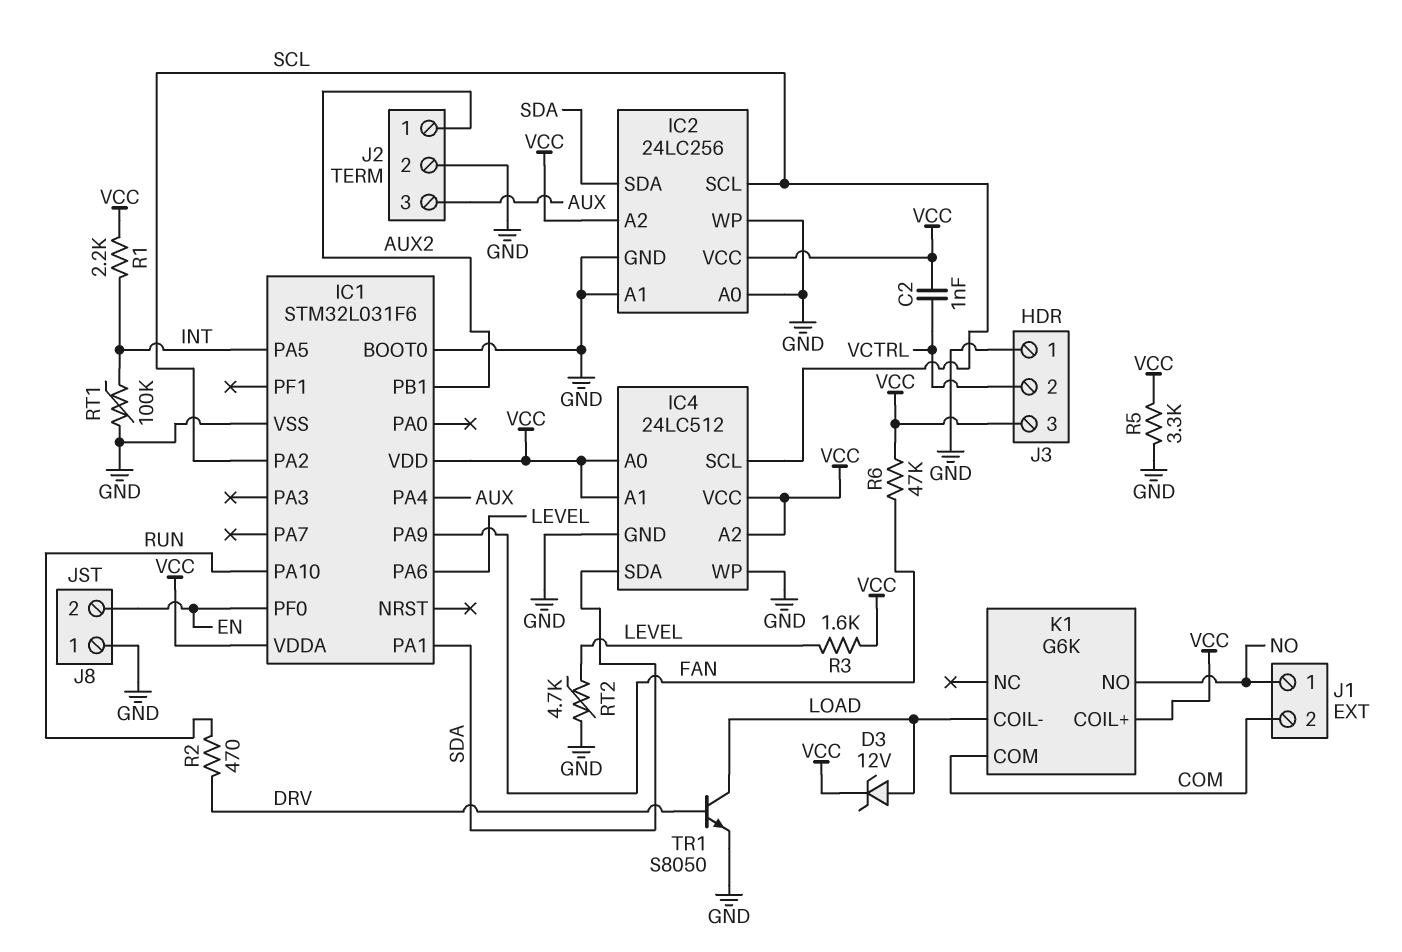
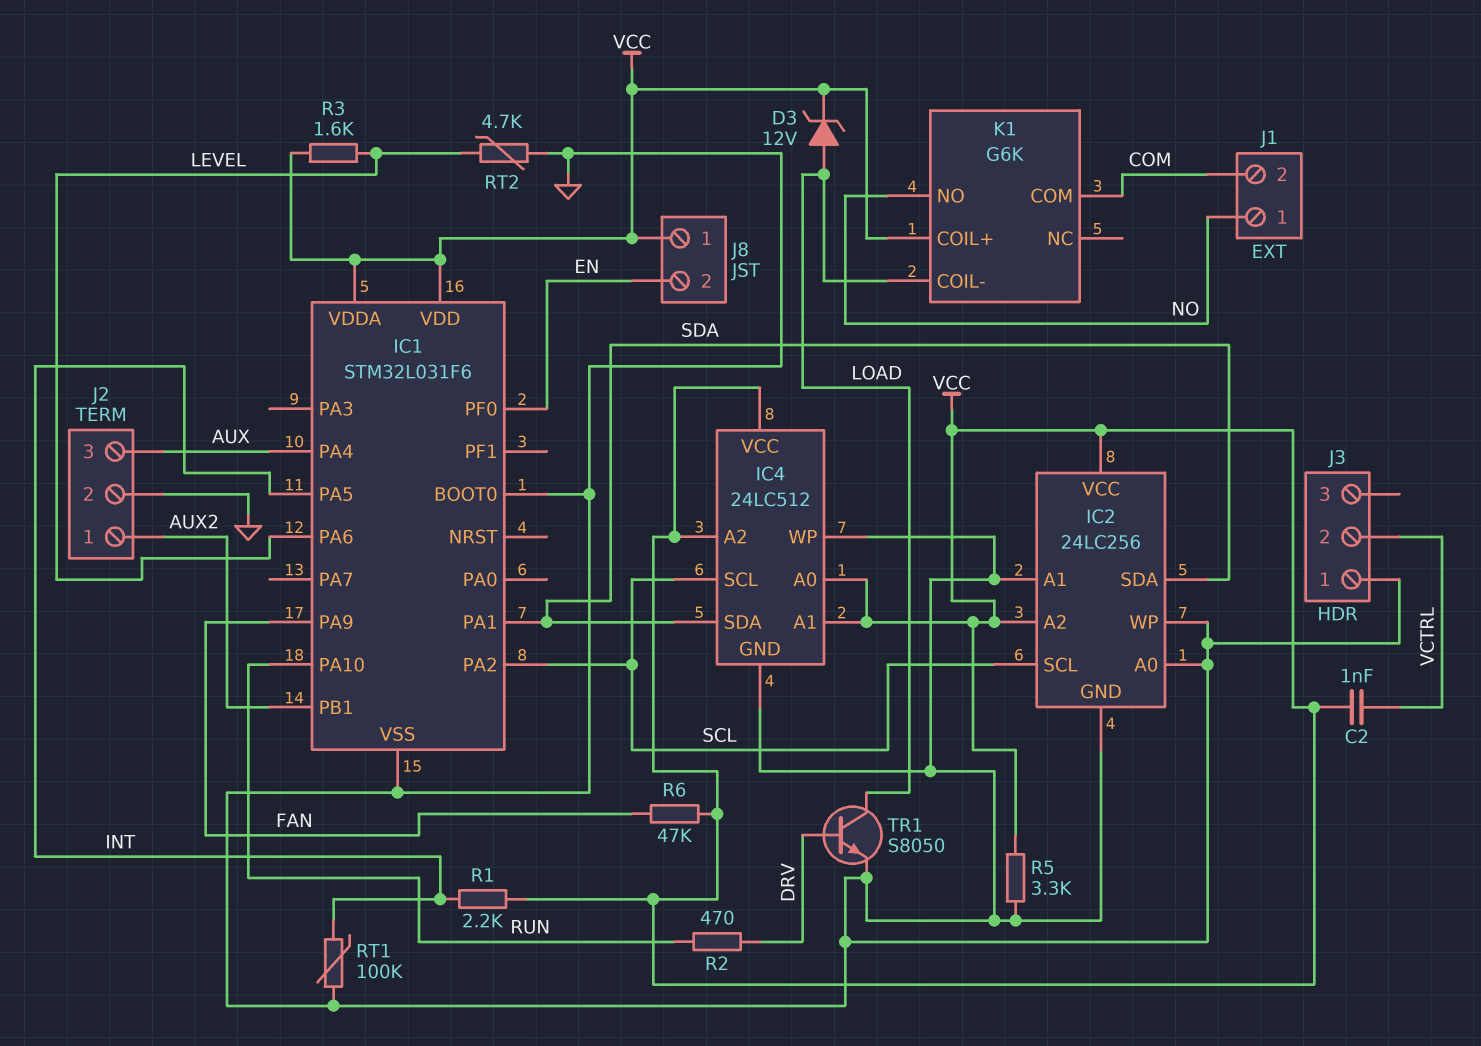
J3 pin 3: VCC -> none
J8 pin 1: GND -> VCC

